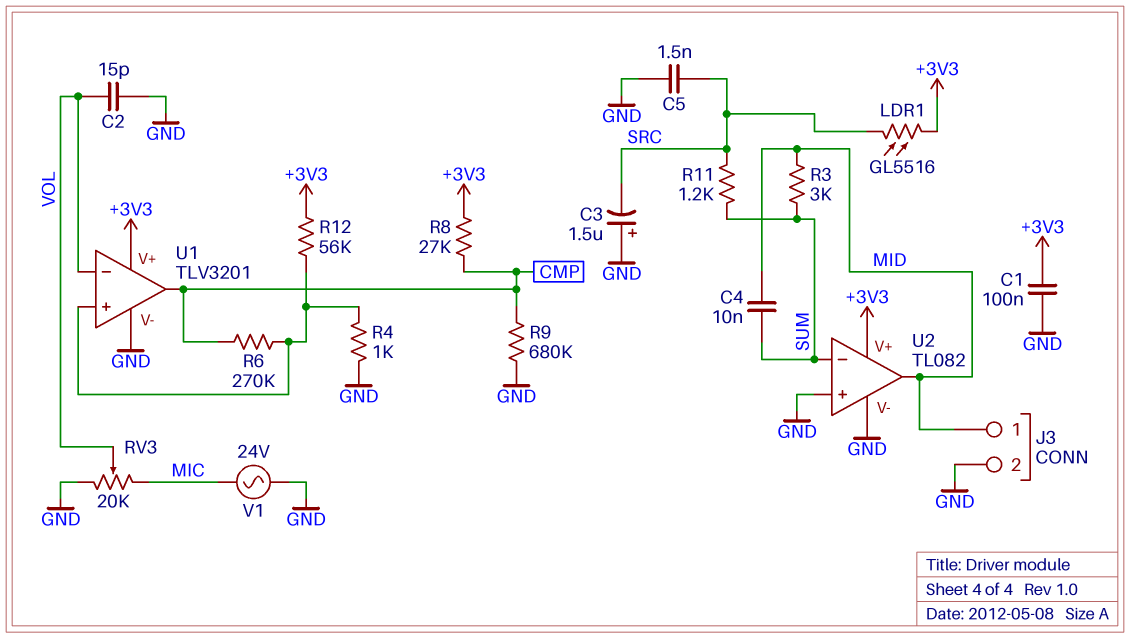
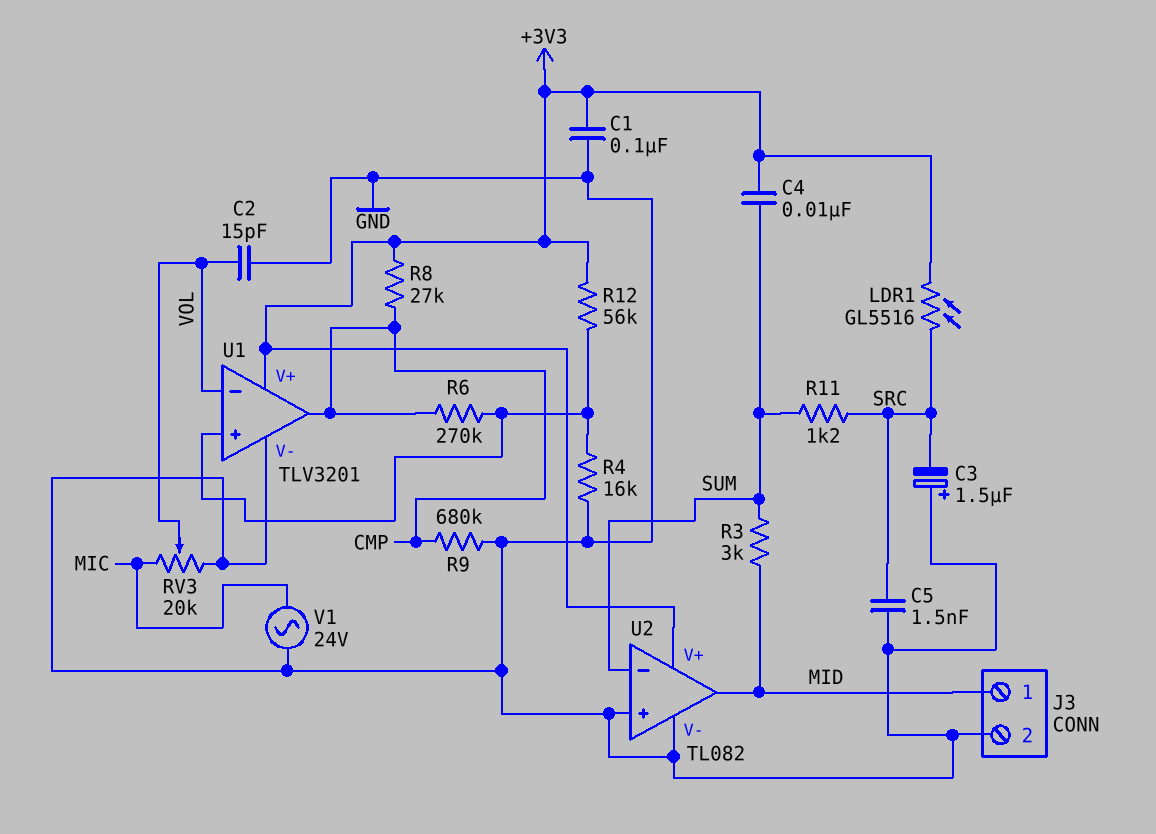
C4: 10nF (MID, SUM) -> 10nF (+3V3, SUM)
R4: 1k (GND, U1/in+) -> 16k (GND, U1/in+)

